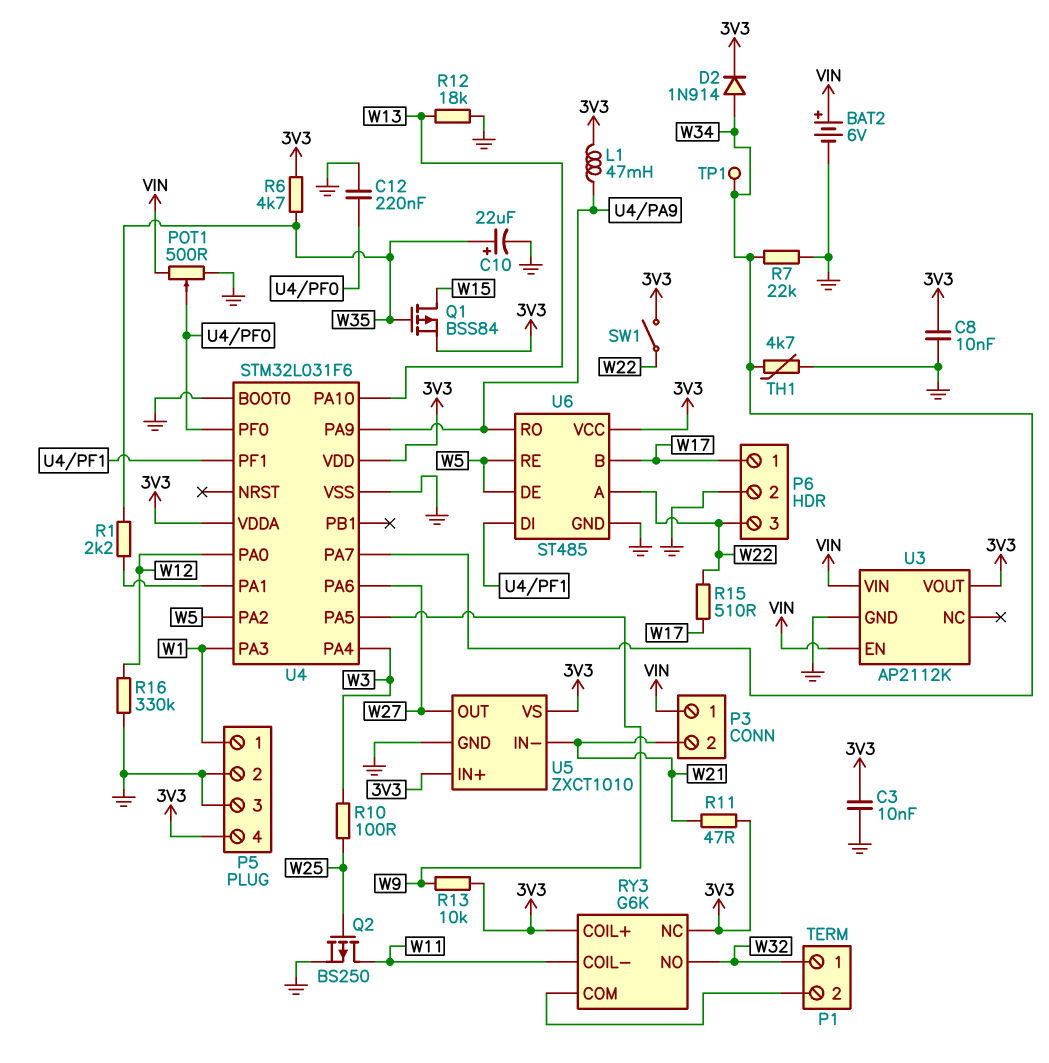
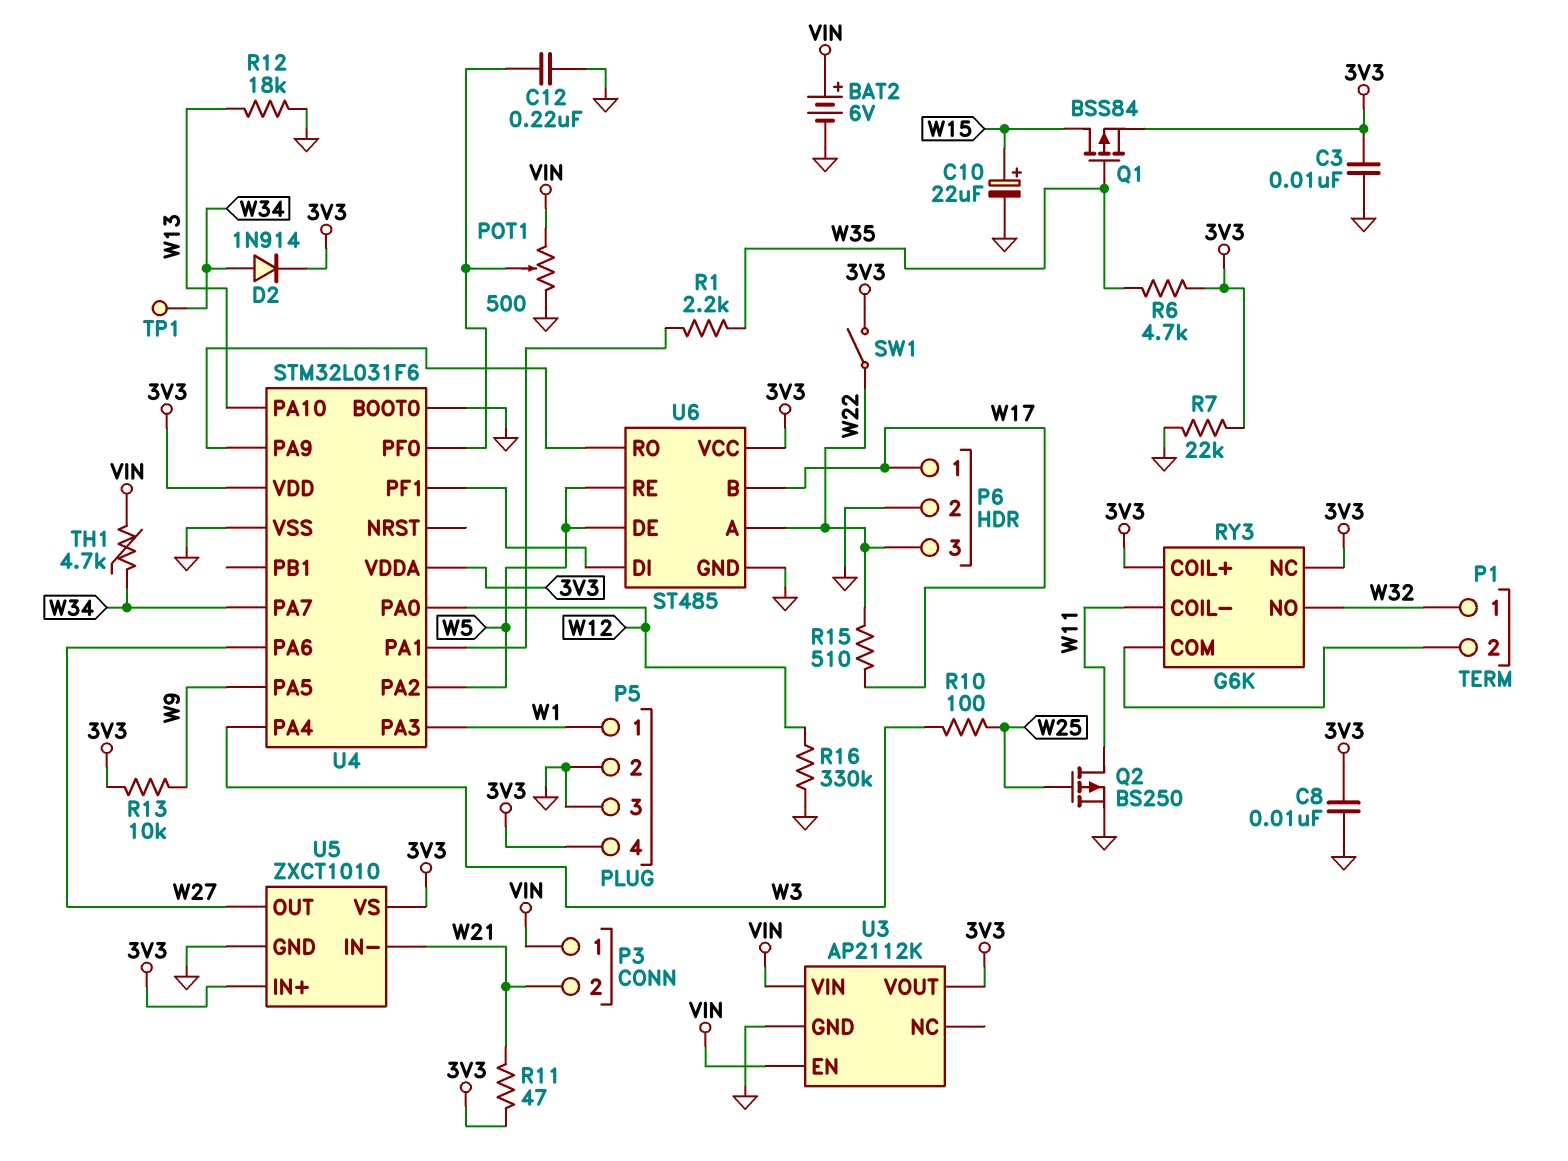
C10: 22uF (plus W35, minus GND) -> 22uF (plus W15, minus GND)
L1: 47mH (3V3, U4/PA9) -> none
R7: 22k (GND, W34) -> 22k (3V3, GND)
TH1: 4.7k (GND, W34) -> 4.7k (VIN, W34)

